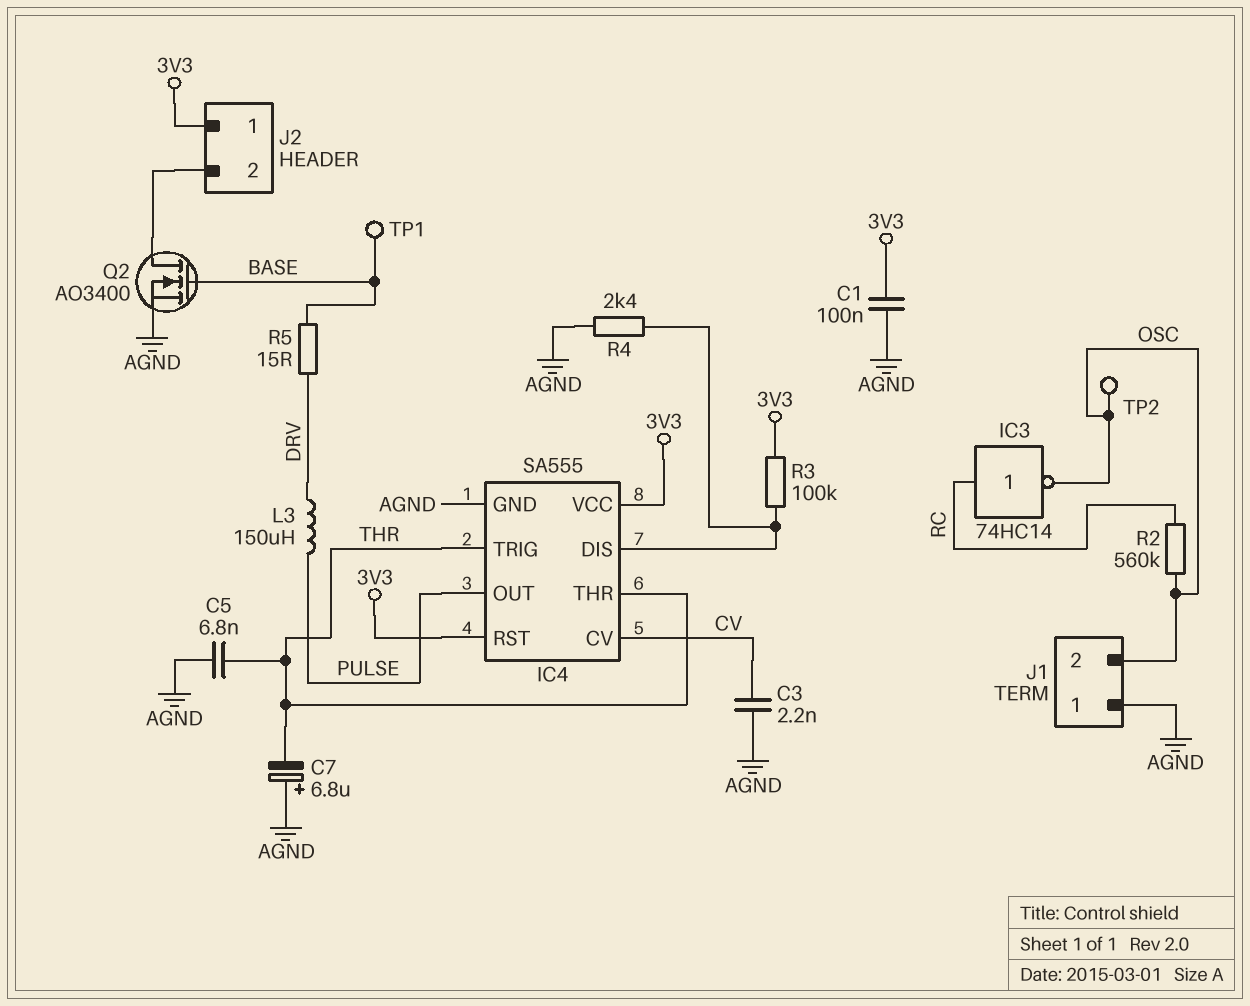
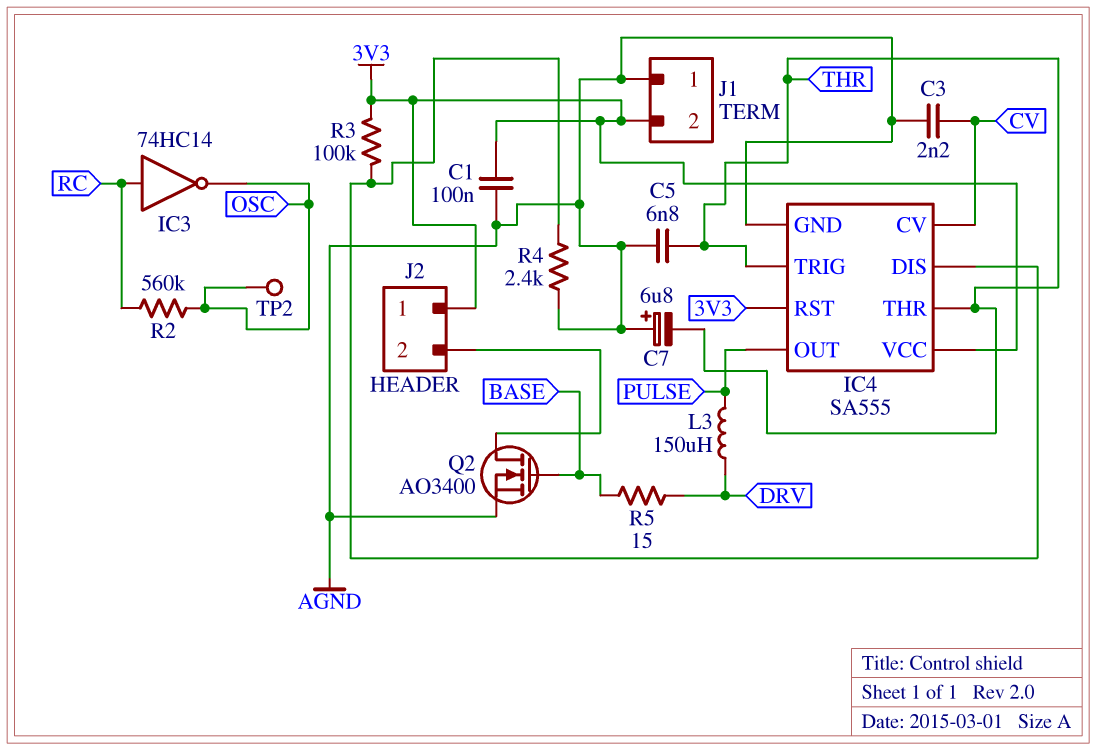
J1 pin 2: OSC -> 3V3
TP1: test point (BASE) -> none

